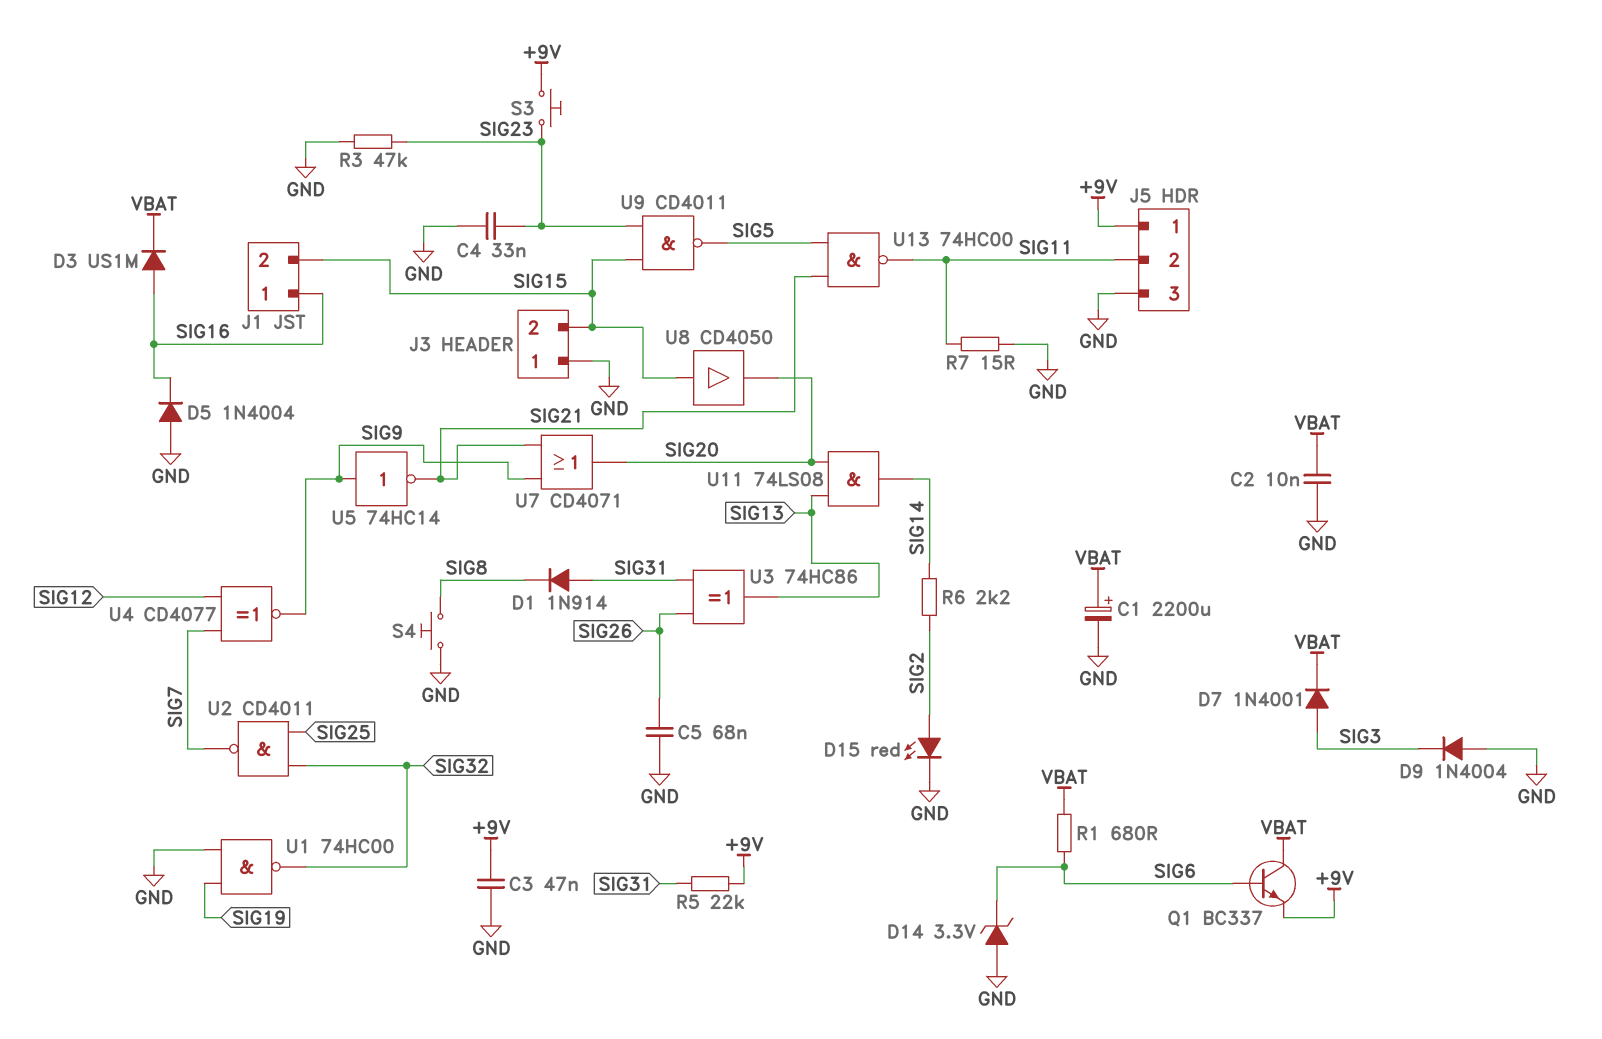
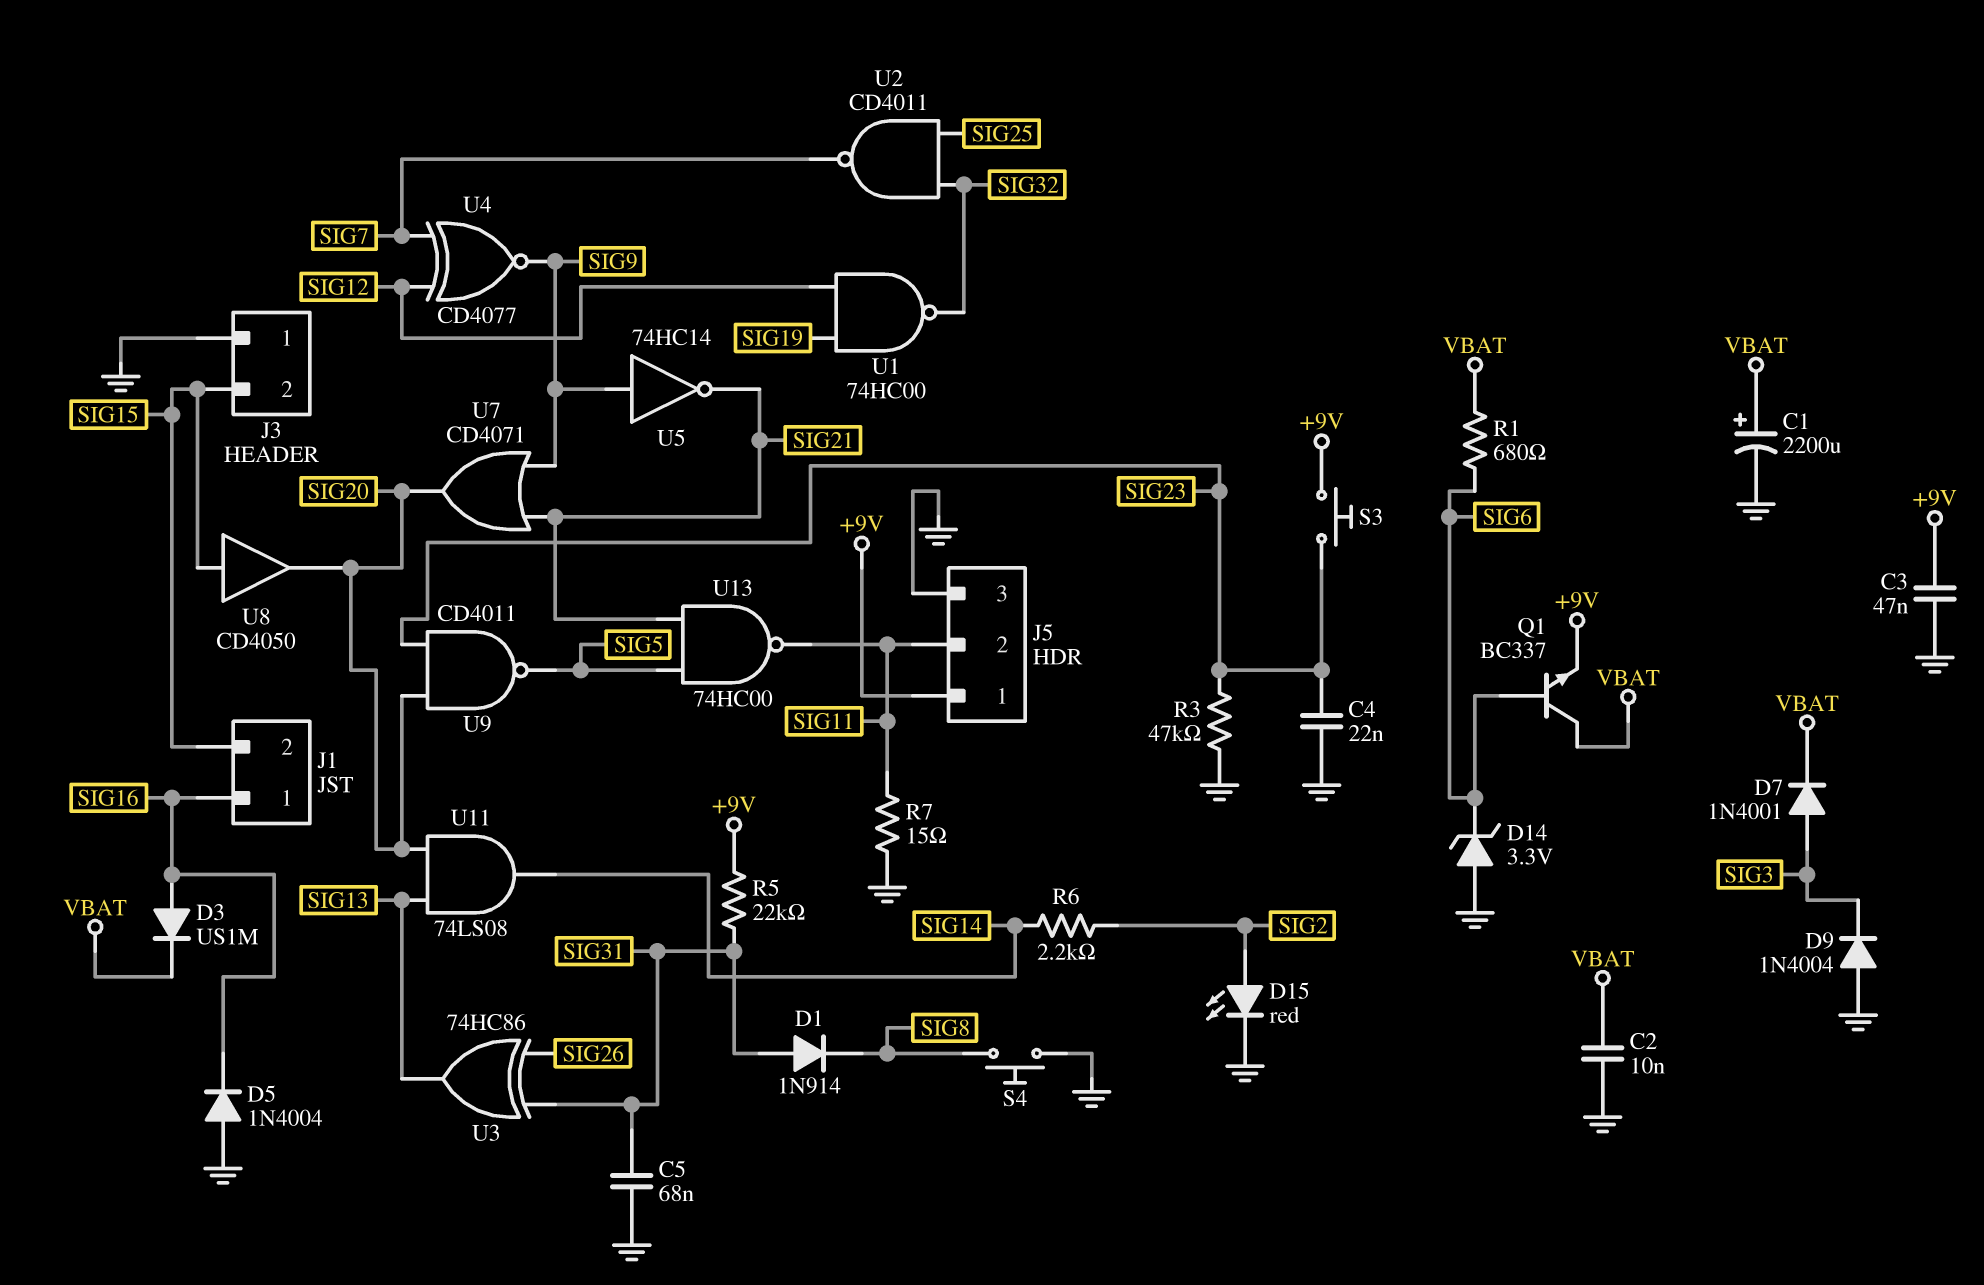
C4: 33nF (GND, SIG23) -> 22nF (GND, SIG23)
C5: 68nF (GND, SIG26) -> 68nF (GND, SIG31)
U1: NAND 74HC00 (in GND, in SIG19, out SIG32) -> NAND 74HC00 (in SIG12, in SIG19, out SIG32)
U9: NAND CD4011 (in SIG15, in SIG23, out SIG5) -> NAND CD4011 (in SIG20, in SIG23, out SIG5)

